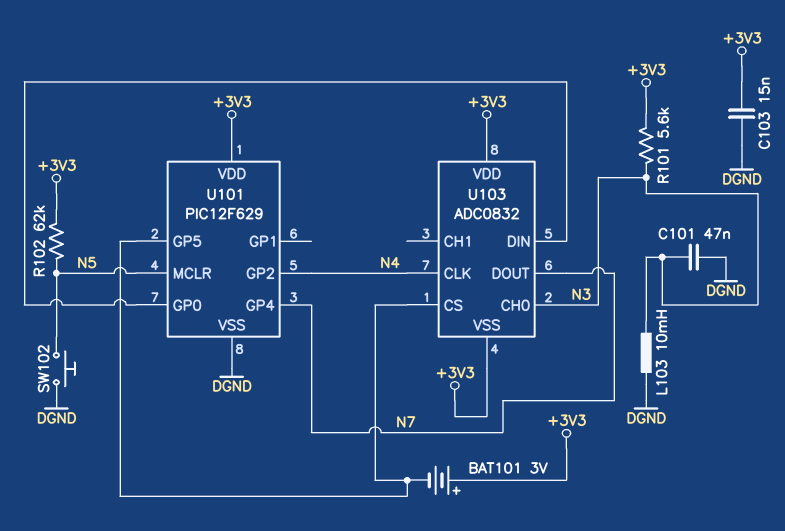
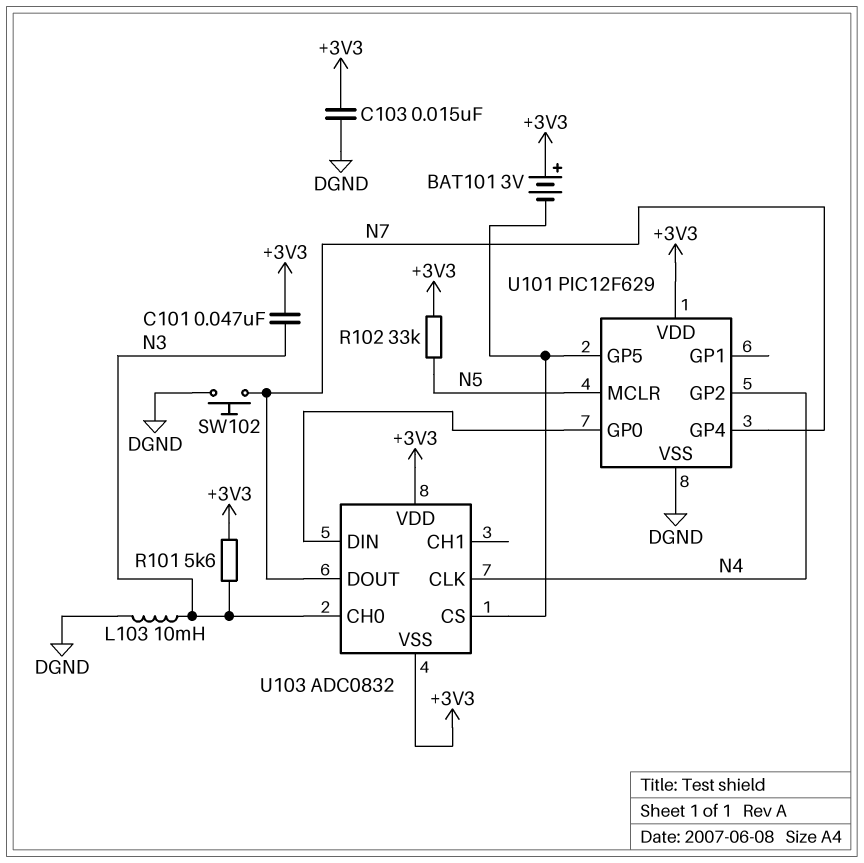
C101: 47nF (DGND, N3) -> 47nF (+3V3, N3)
R102: 62k (+3V3, N5) -> 33k (+3V3, N5)
SW102: button (DGND, N5) -> button (DGND, N7)

